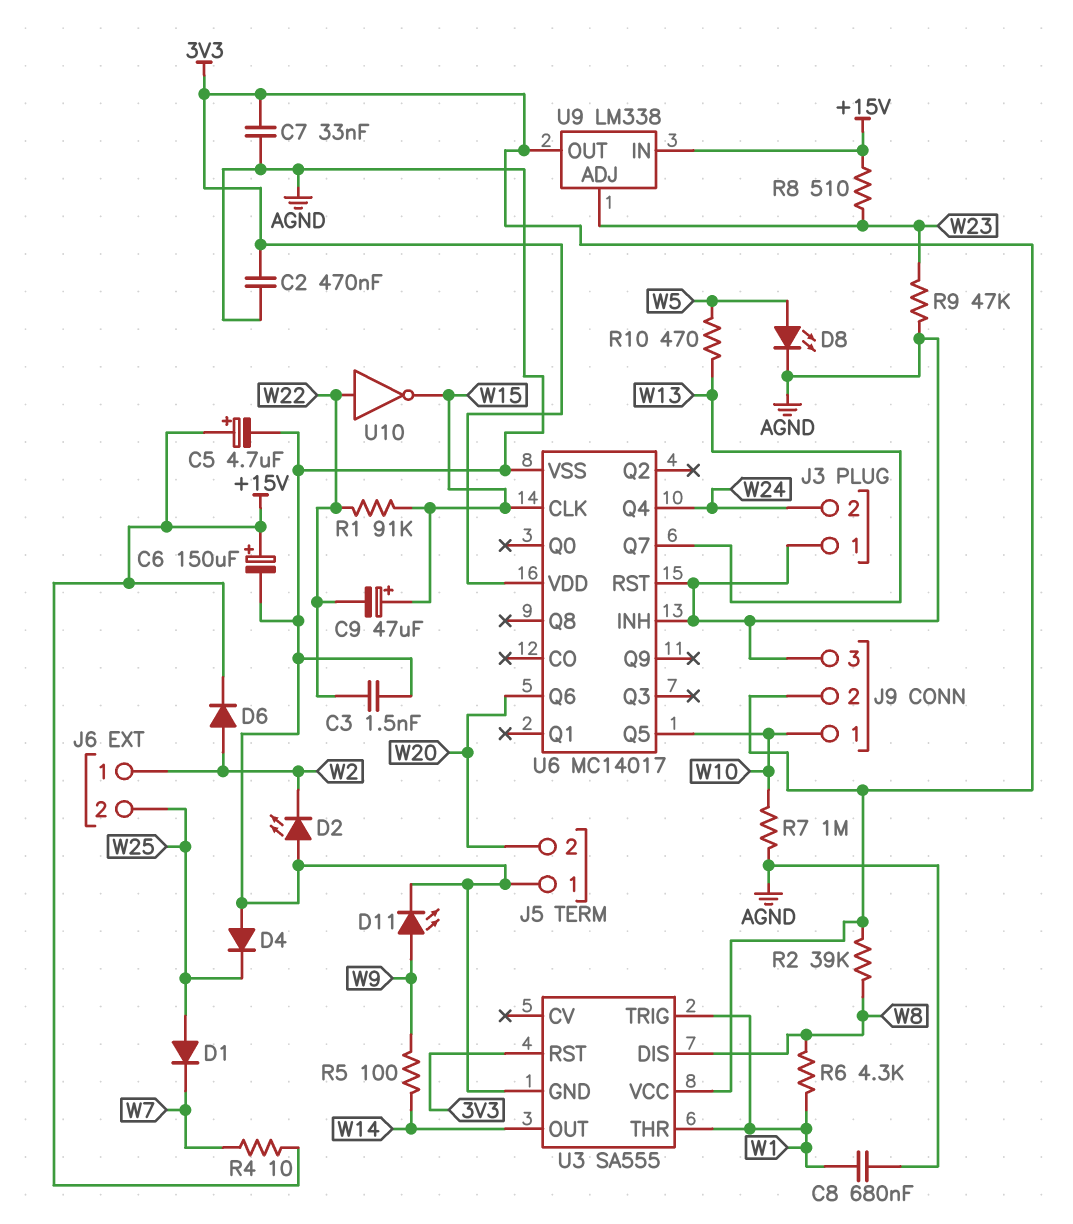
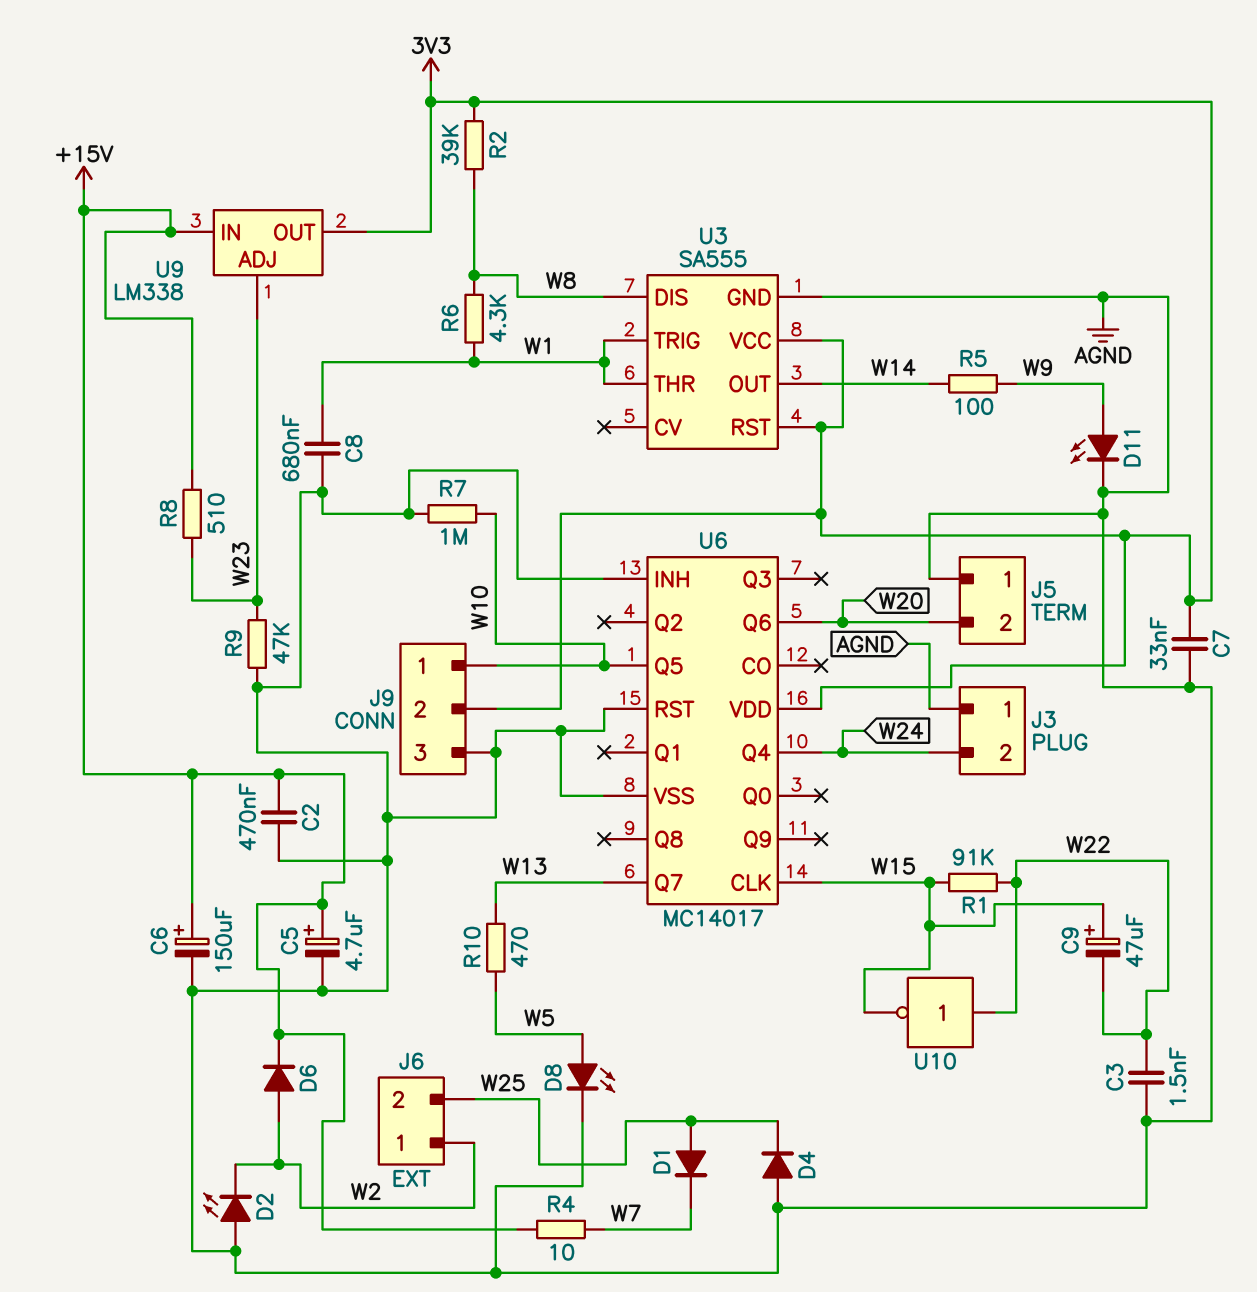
C2: 470nF (3V3, AGND) -> 470nF (+15V, AGND)

